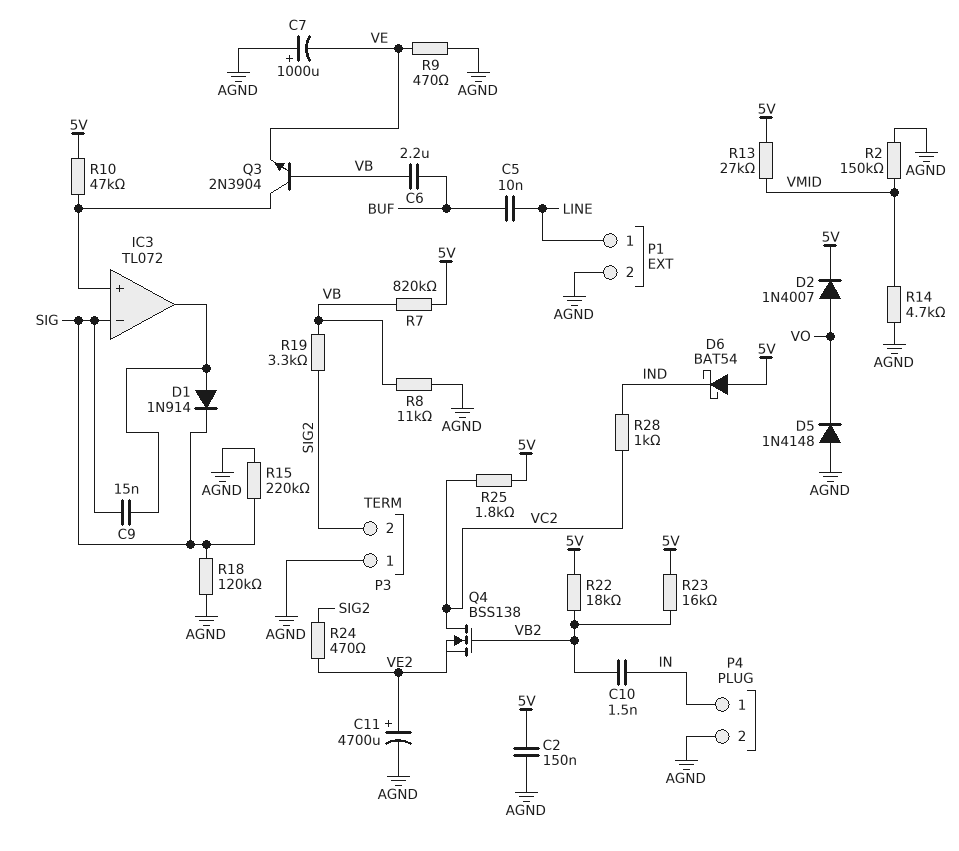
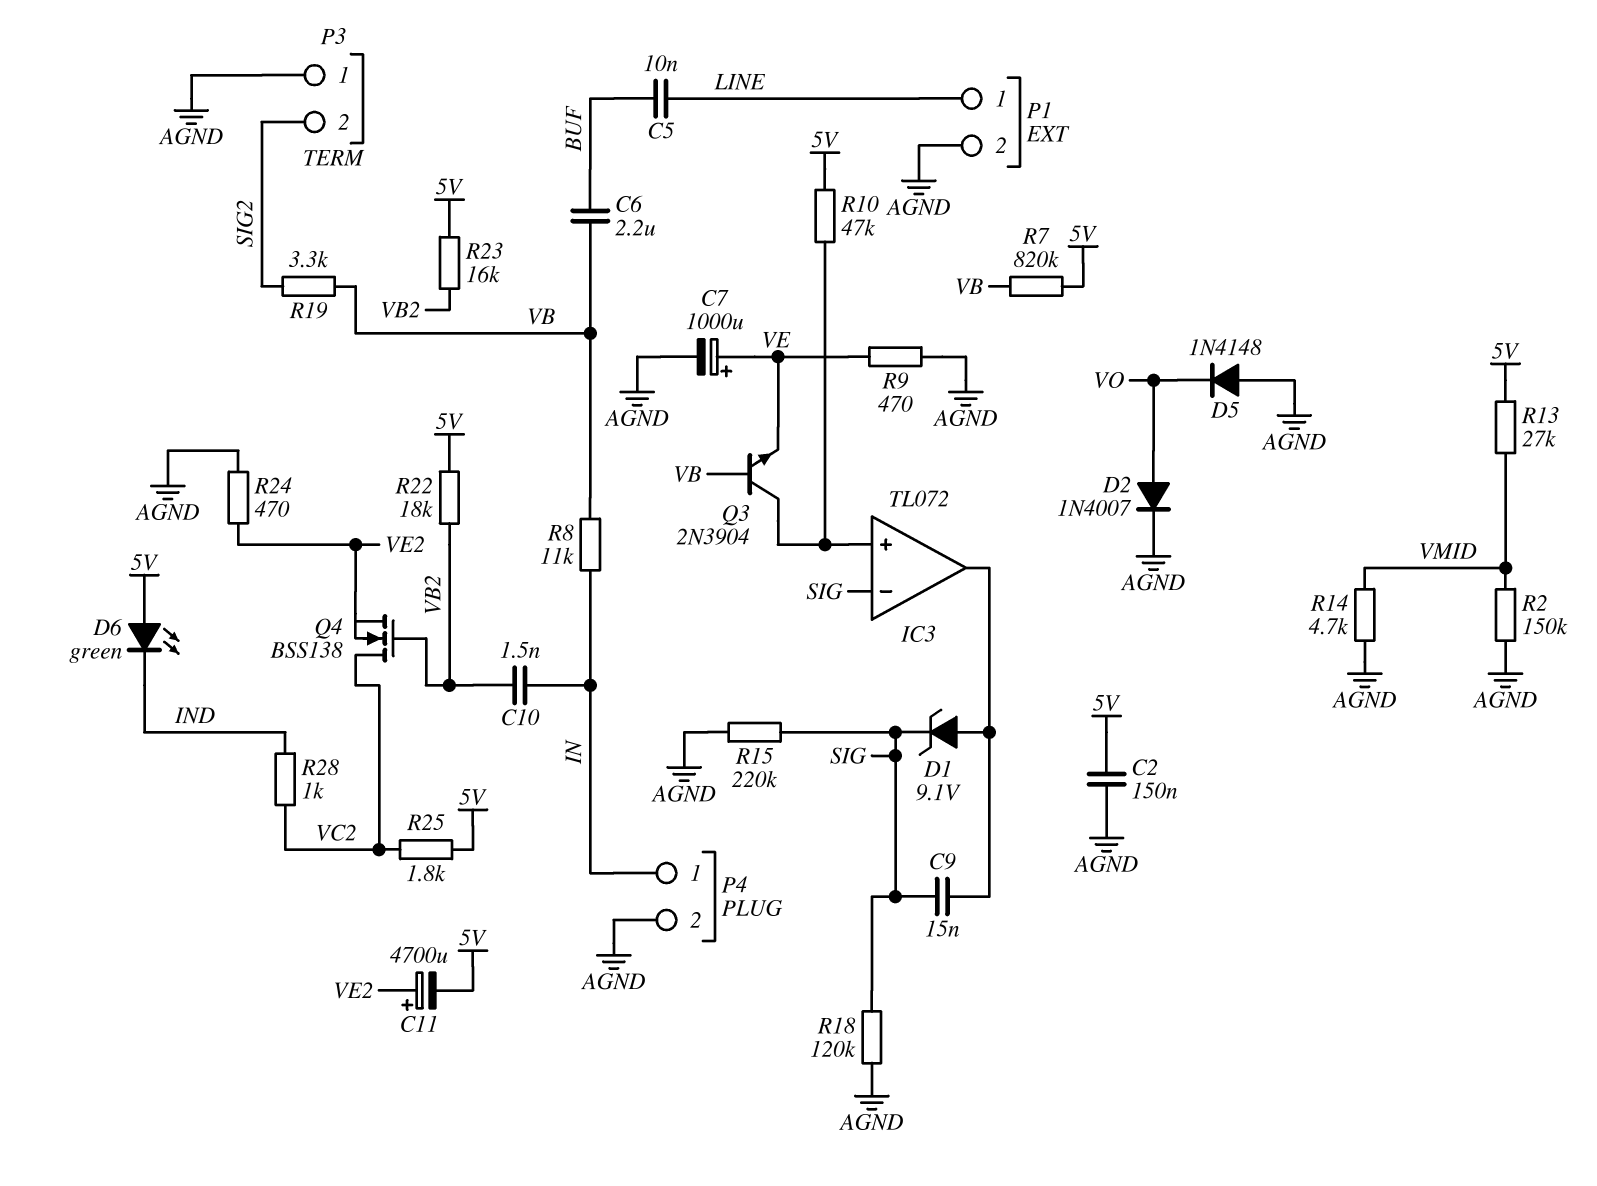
C7: 1000uF (plus AGND, minus VE) -> 1000uF (plus VE, minus AGND)
C11: 4700uF (plus VE2, minus AGND) -> 4700uF (plus VE2, minus 5V)
D1: diode 1N914 (A IC3/out, K SIG) -> zener 9.1V (A IC3/out, K SIG)
D2: diode 1N4007 (A VO, K 5V) -> diode 1N4007 (A VO, K AGND)
D6: schottky BAT54 (A 5V, K IND) -> LED green (A 5V, K IND)
R8: 11k (AGND, VB) -> 11k (IN, VB)
R24: 470 (SIG2, VE2) -> 470 (AGND, VE2)

